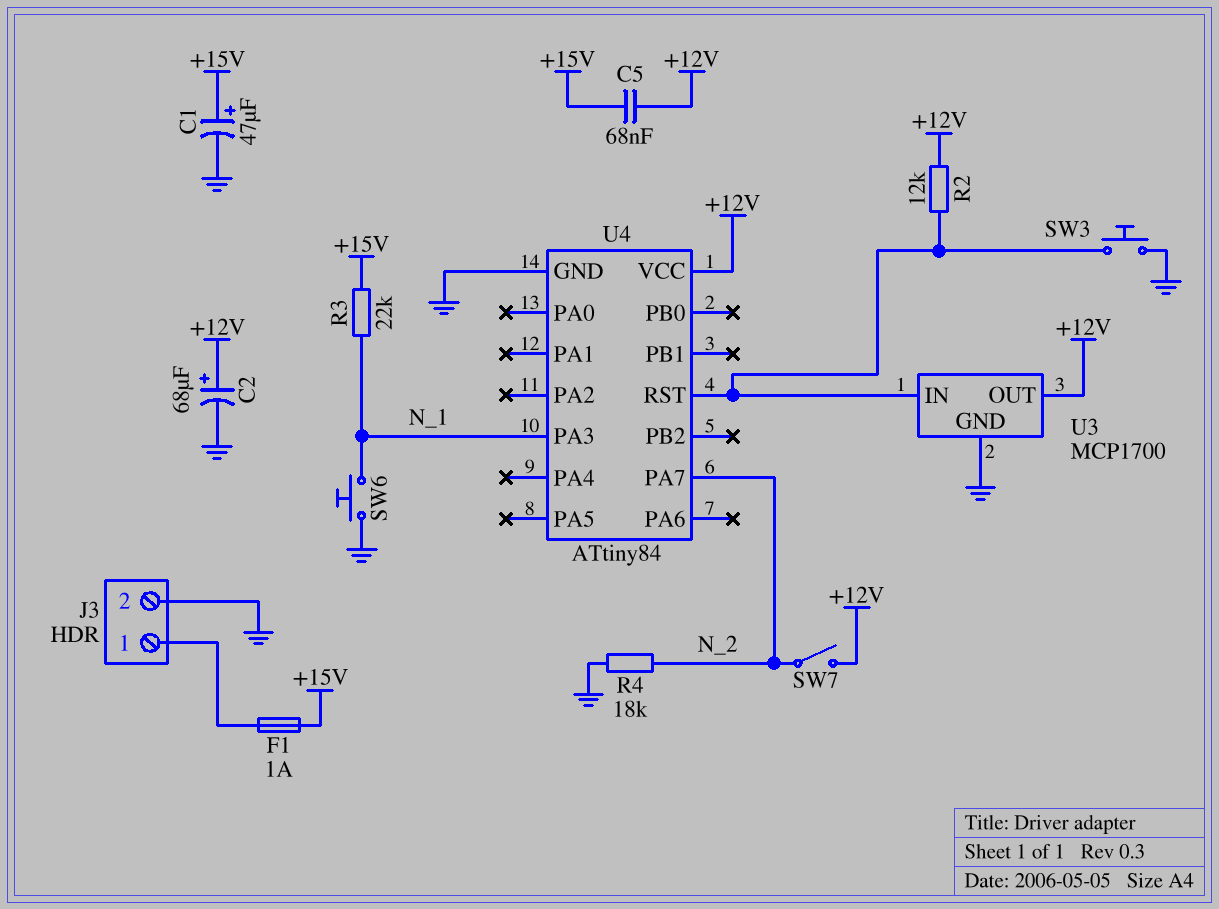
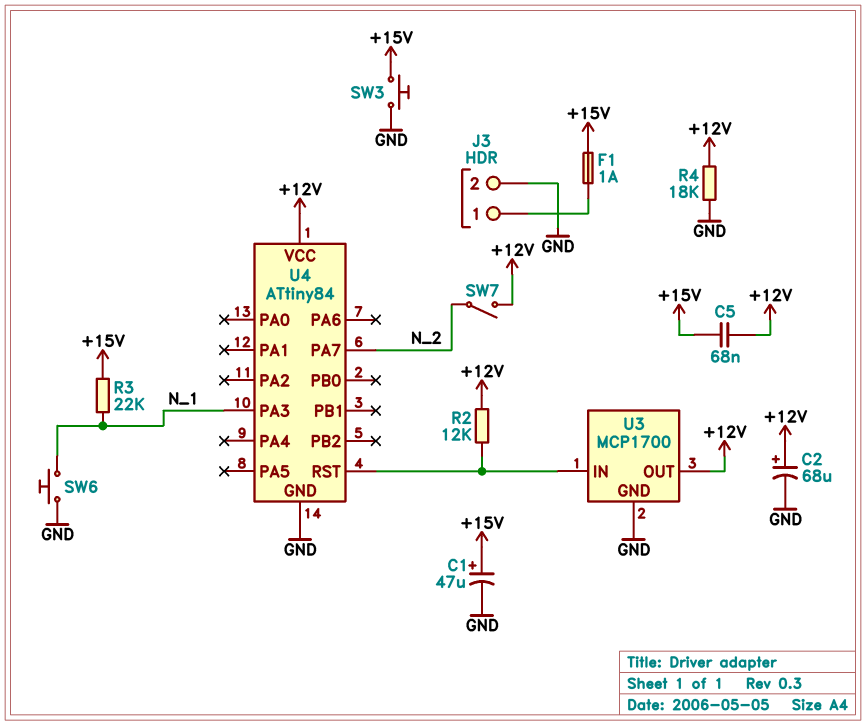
R4: 18k (GND, N_2) -> 18k (+12V, GND)
SW3: button (GND, U3/IN) -> button (+15V, GND)

